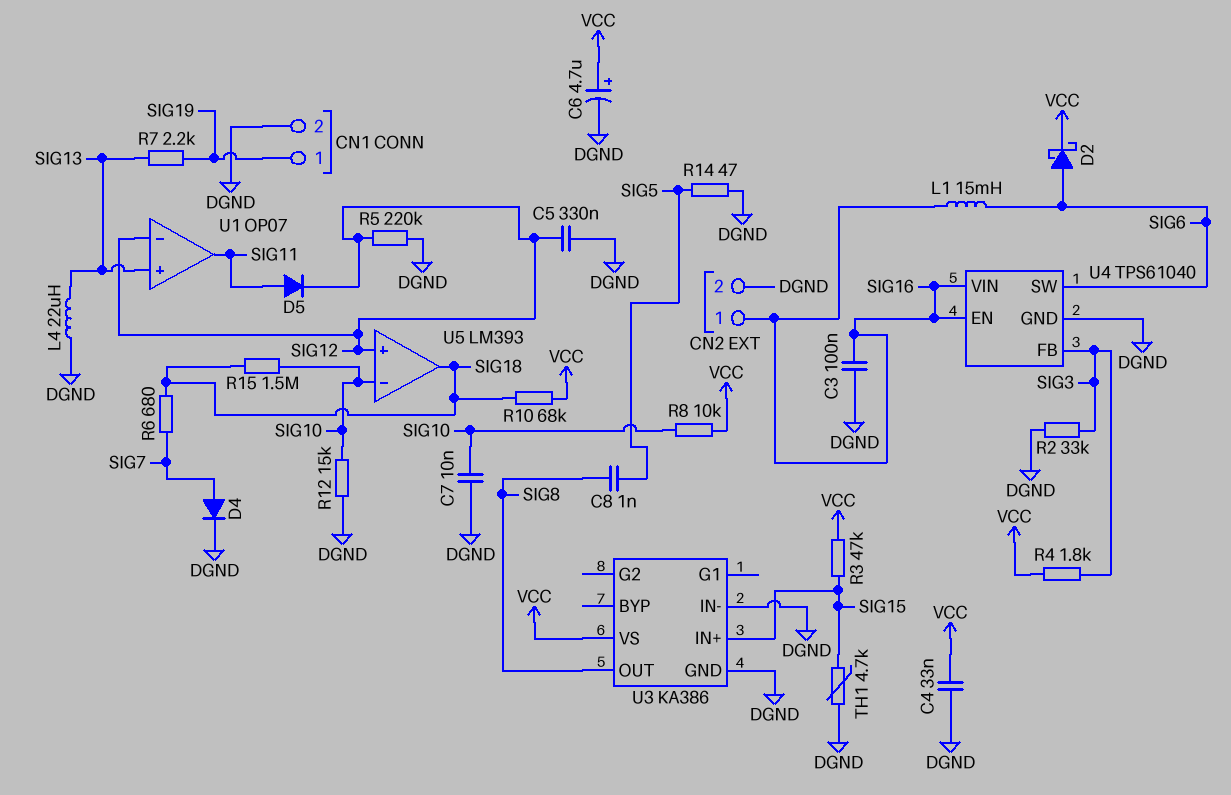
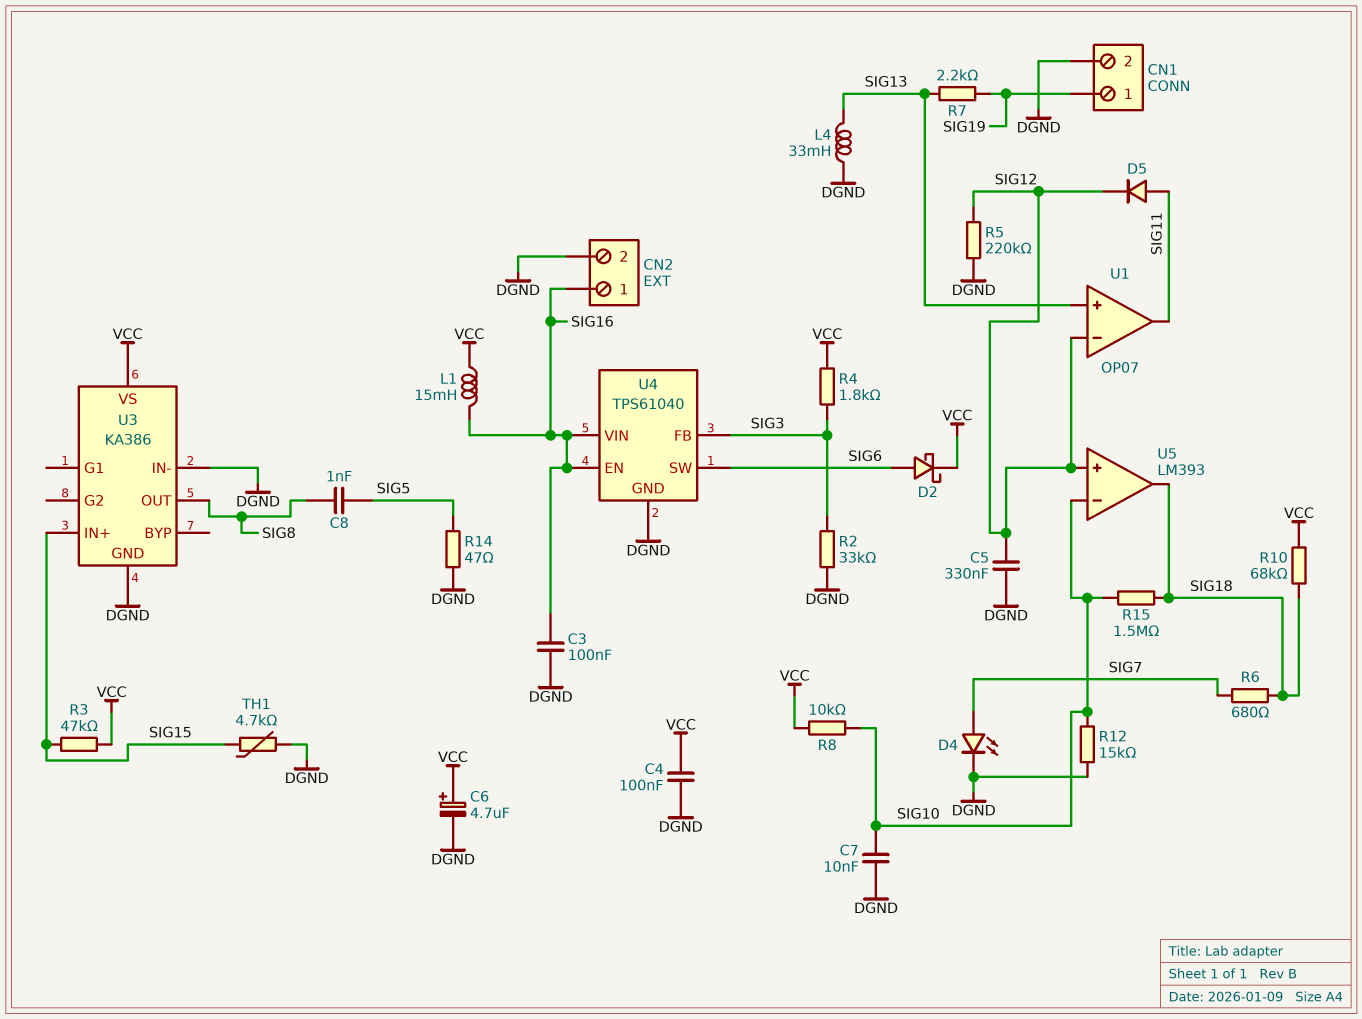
C4: 33nF (DGND, VCC) -> 100nF (DGND, VCC)
D4: diode (A SIG7, K DGND) -> LED (A SIG7, K DGND)
L1: 15mH (SIG6, SIG16) -> 15mH (SIG16, VCC)
L4: 22uH (DGND, SIG13) -> 33mH (DGND, SIG13)

